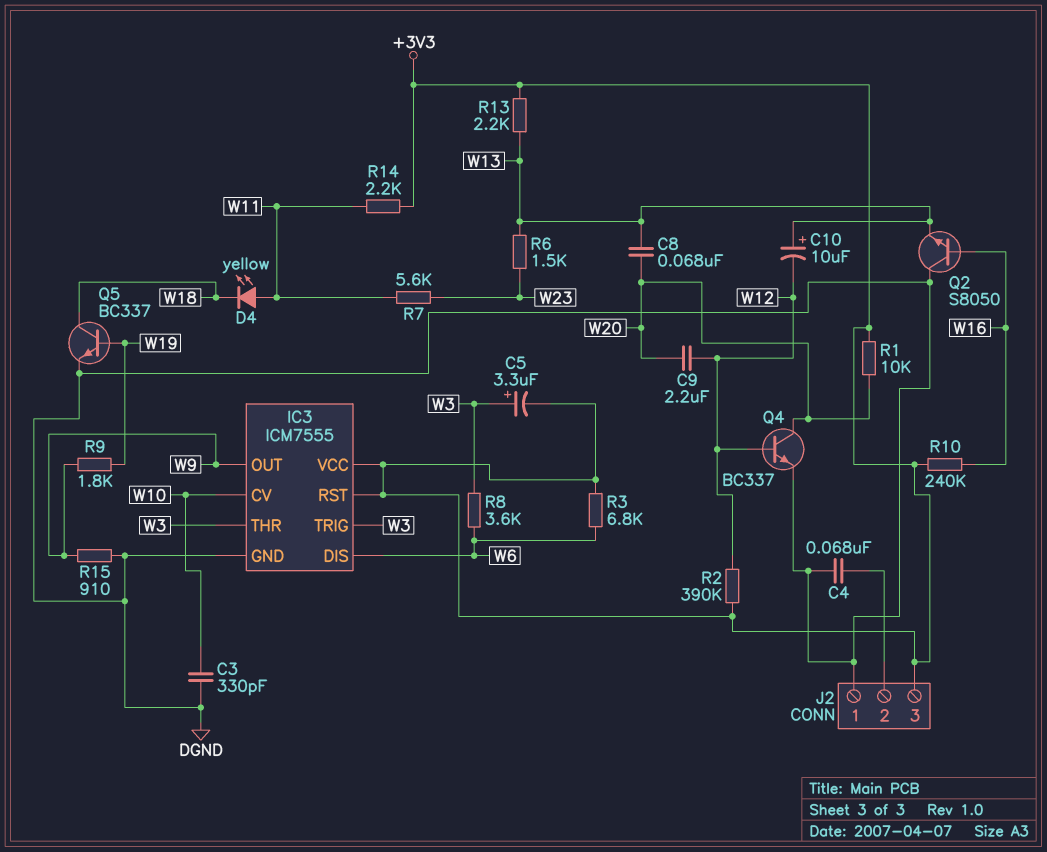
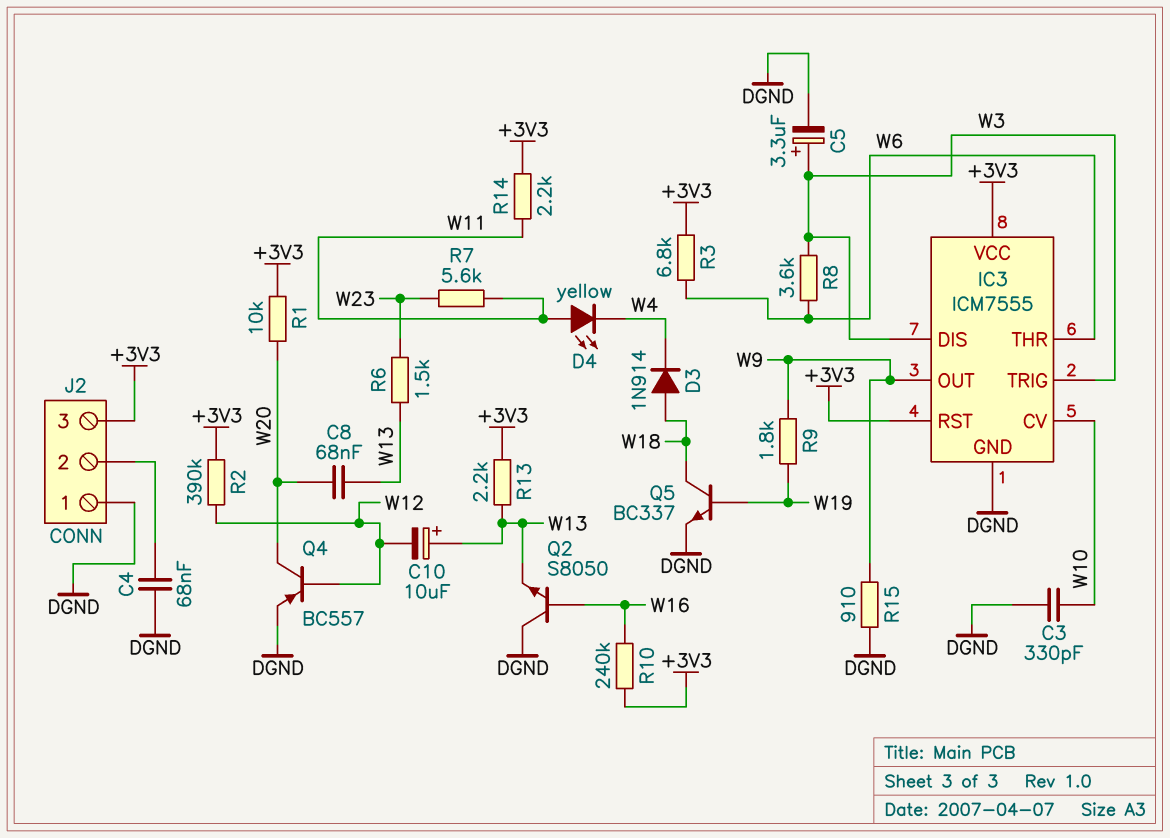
C5: 3.3uF (plus W3, minus +3V3) -> 3.3uF (plus W3, minus DGND)
C9: 2.2uF (W12, W20) -> none
D3: none -> diode 1N914 (A W18, K W4)
D4: LED yellow (A W11, K W18) -> LED yellow (A W11, K W4)
IC3 pin DIS: W6 -> W3
IC3 pin THR: W3 -> W6
Q4: NPN BC337 (B W12, C W20, E DGND) -> PNP BC557 (B W12, C W20, E DGND)

